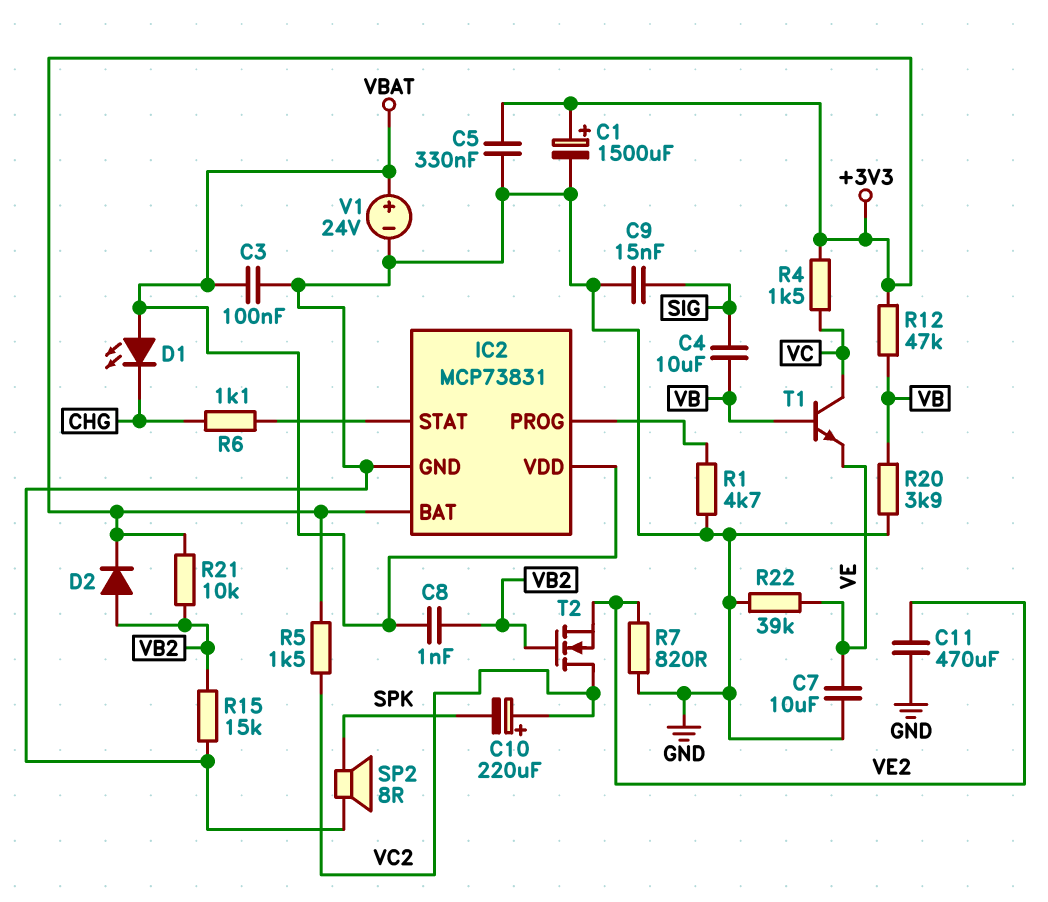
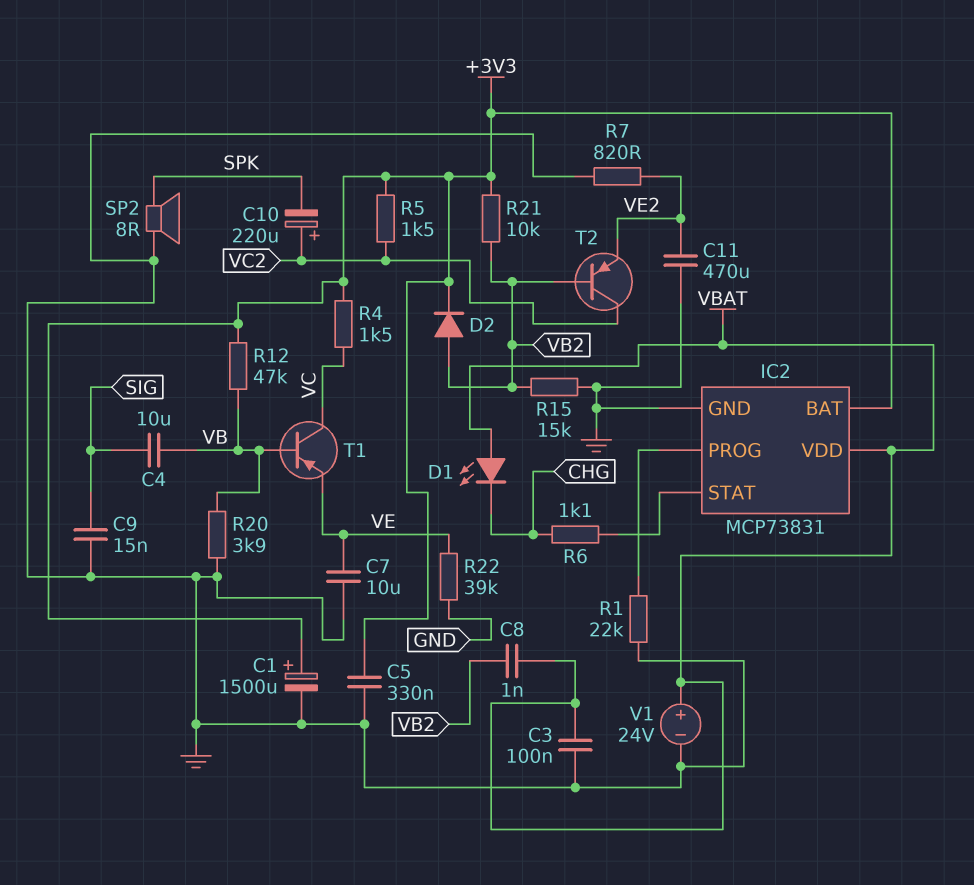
R1: 4.7k (GND, IC2/PROG) -> 22k (GND, IC2/PROG)
T1: NPN (B VB, C VC, E VE) -> PNP (B VB, C VC, E VE)
T2: NMOS (G VB2, D VC2, S VE2) -> PNP (B VB2, C VC2, E VE2)

